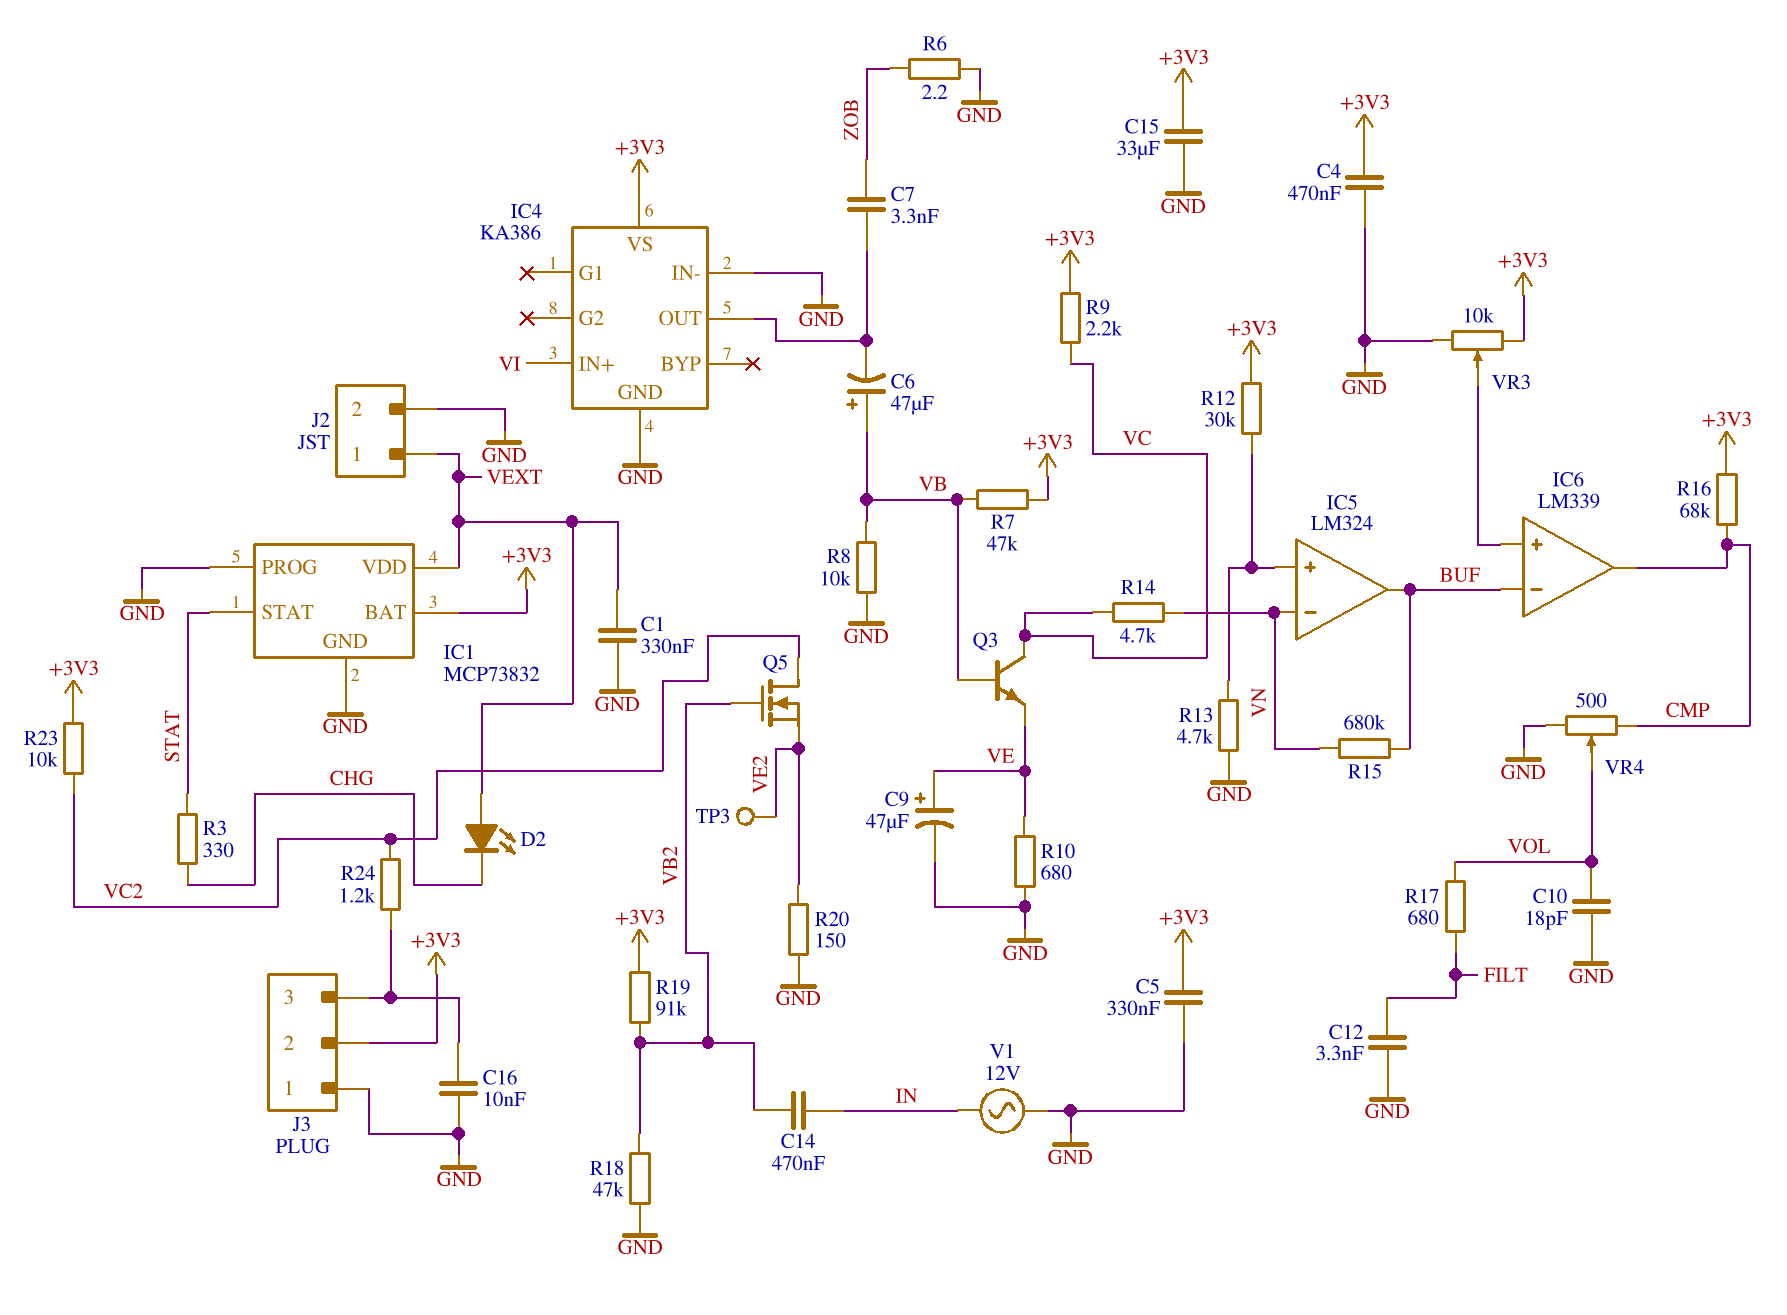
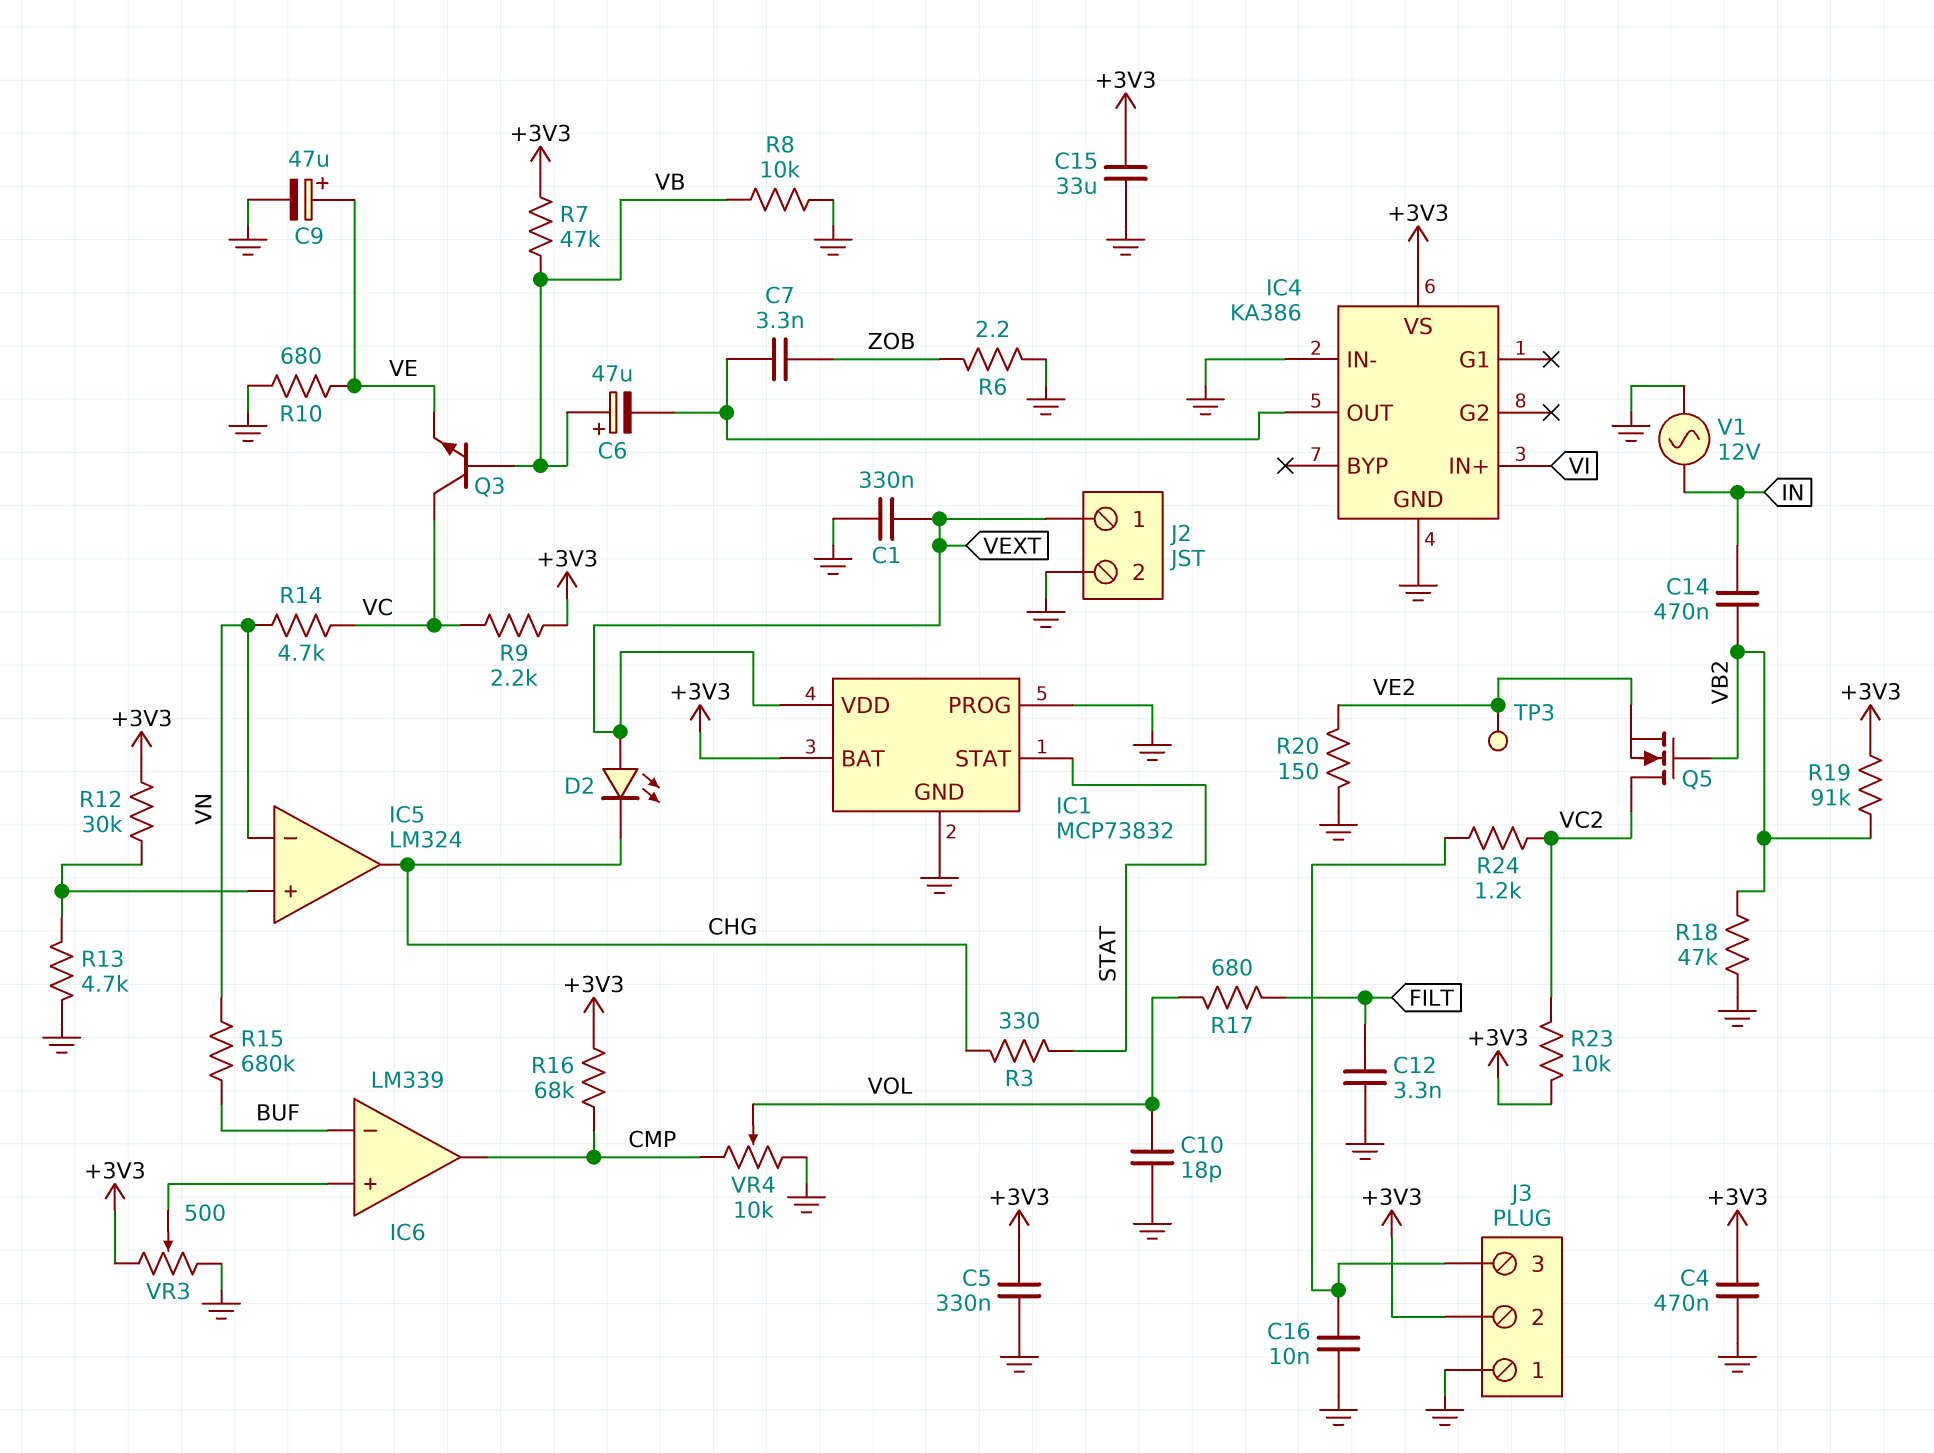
IC5 pin out: BUF -> CHG
VR3: 10k (+3V3, GND, wiper IC6/in+) -> 500 (+3V3, GND, wiper IC6/in+)
VR4: 500 (CMP, GND, wiper VOL) -> 10k (CMP, GND, wiper VOL)

